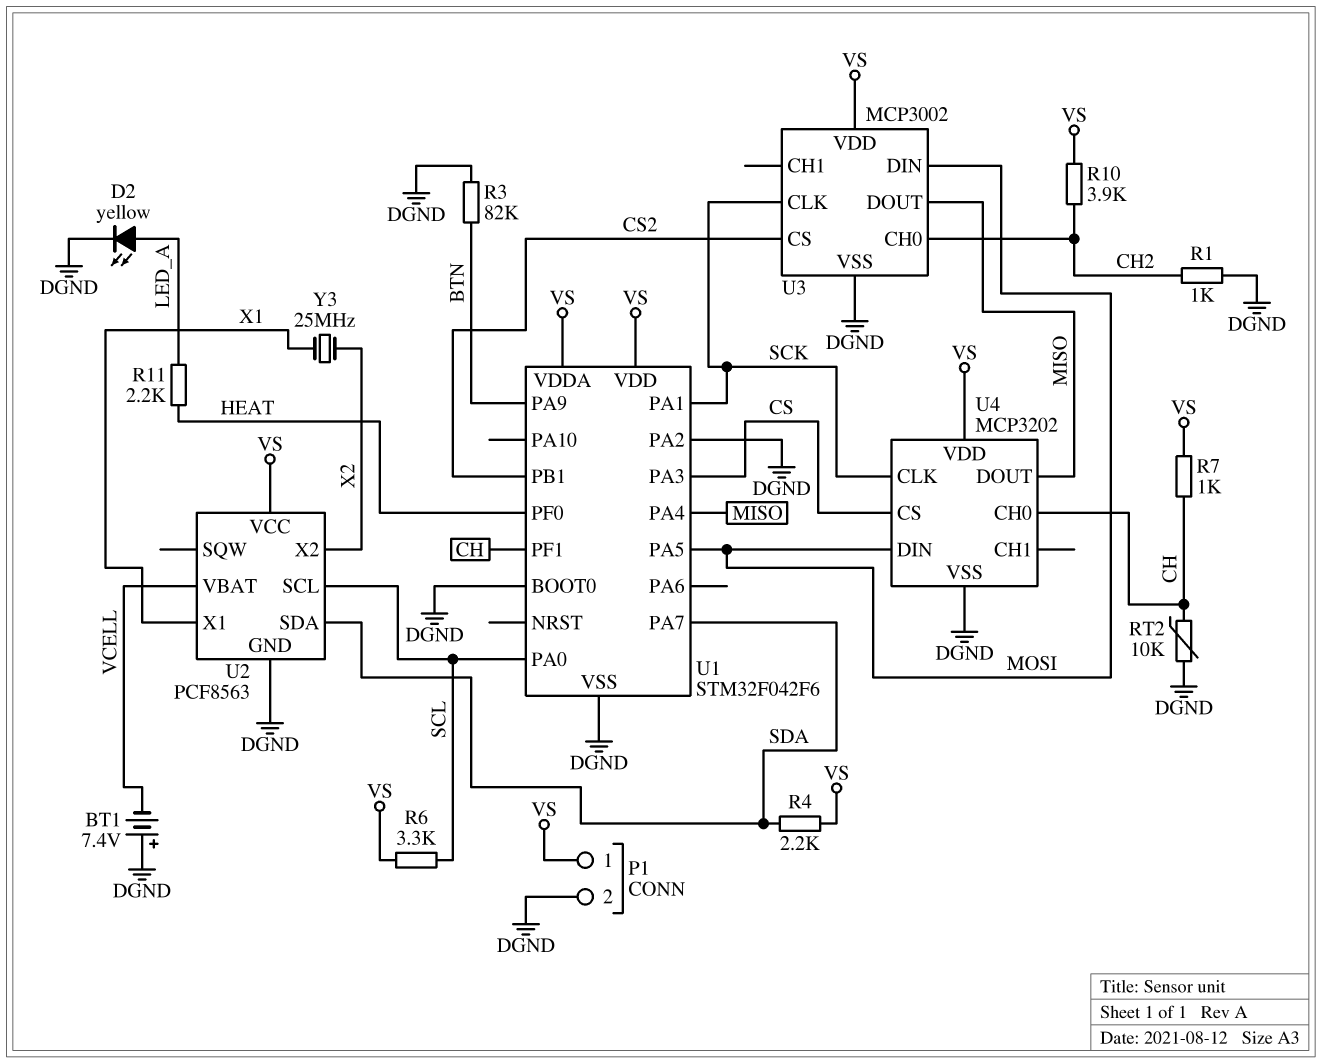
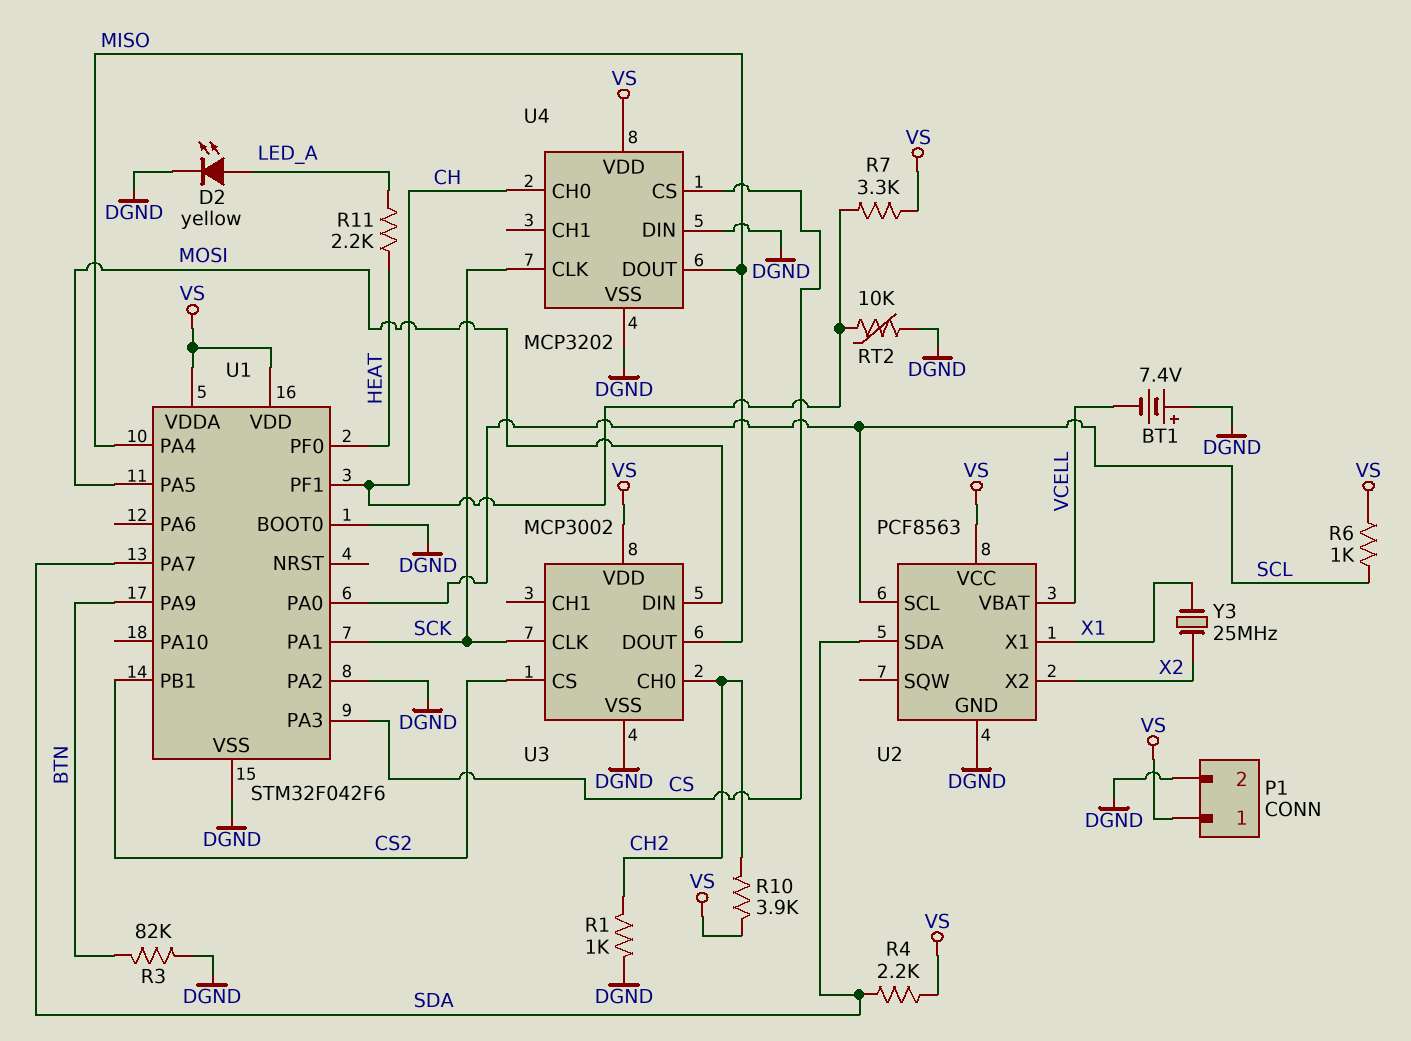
R6: 3.3k (SCL, VS) -> 1k (SCL, VS)
R7: 1k (CH, VS) -> 3.3k (CH, VS)
U4 pin DIN: MOSI -> DGND

